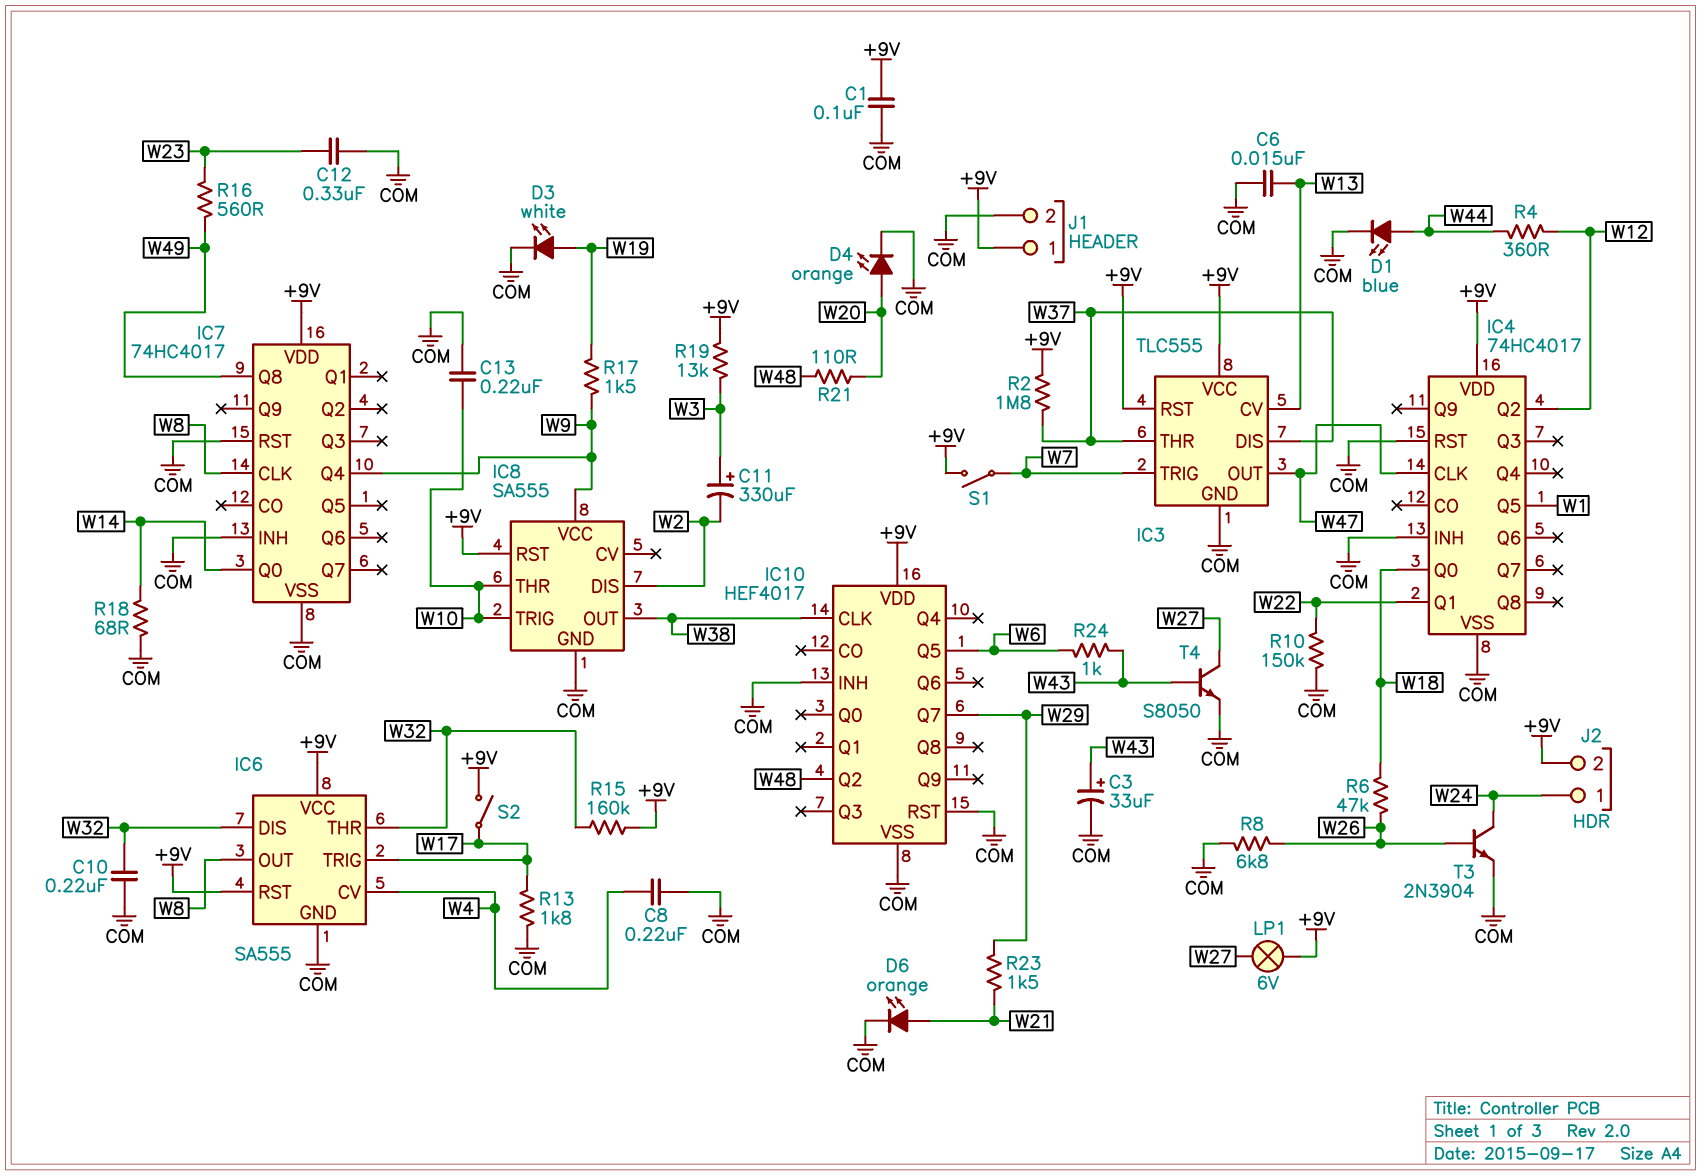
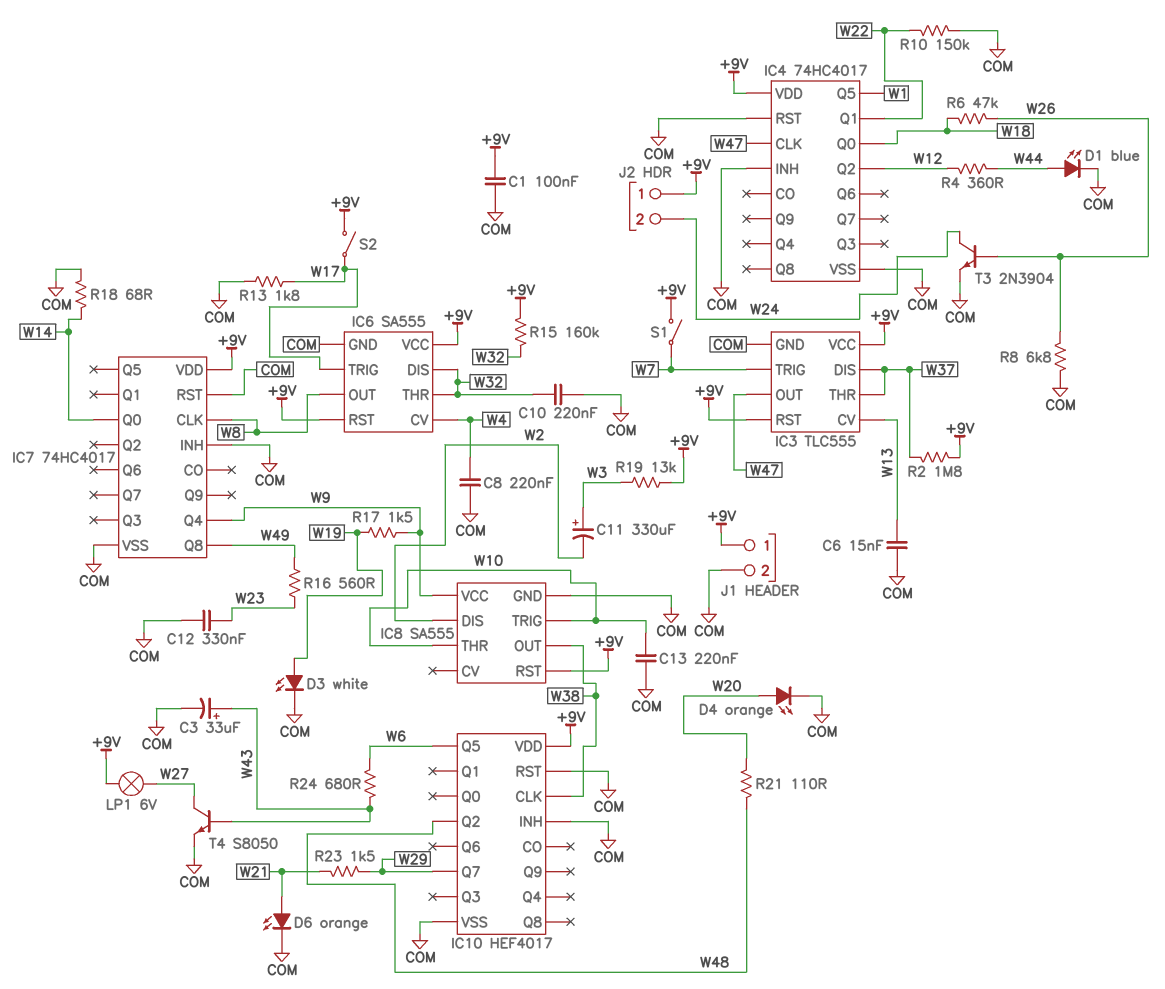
J2 pin 1: W24 -> +9V
J2 pin 2: +9V -> W24
R24: 1k (W6, W43) -> 680 (W6, W43)

